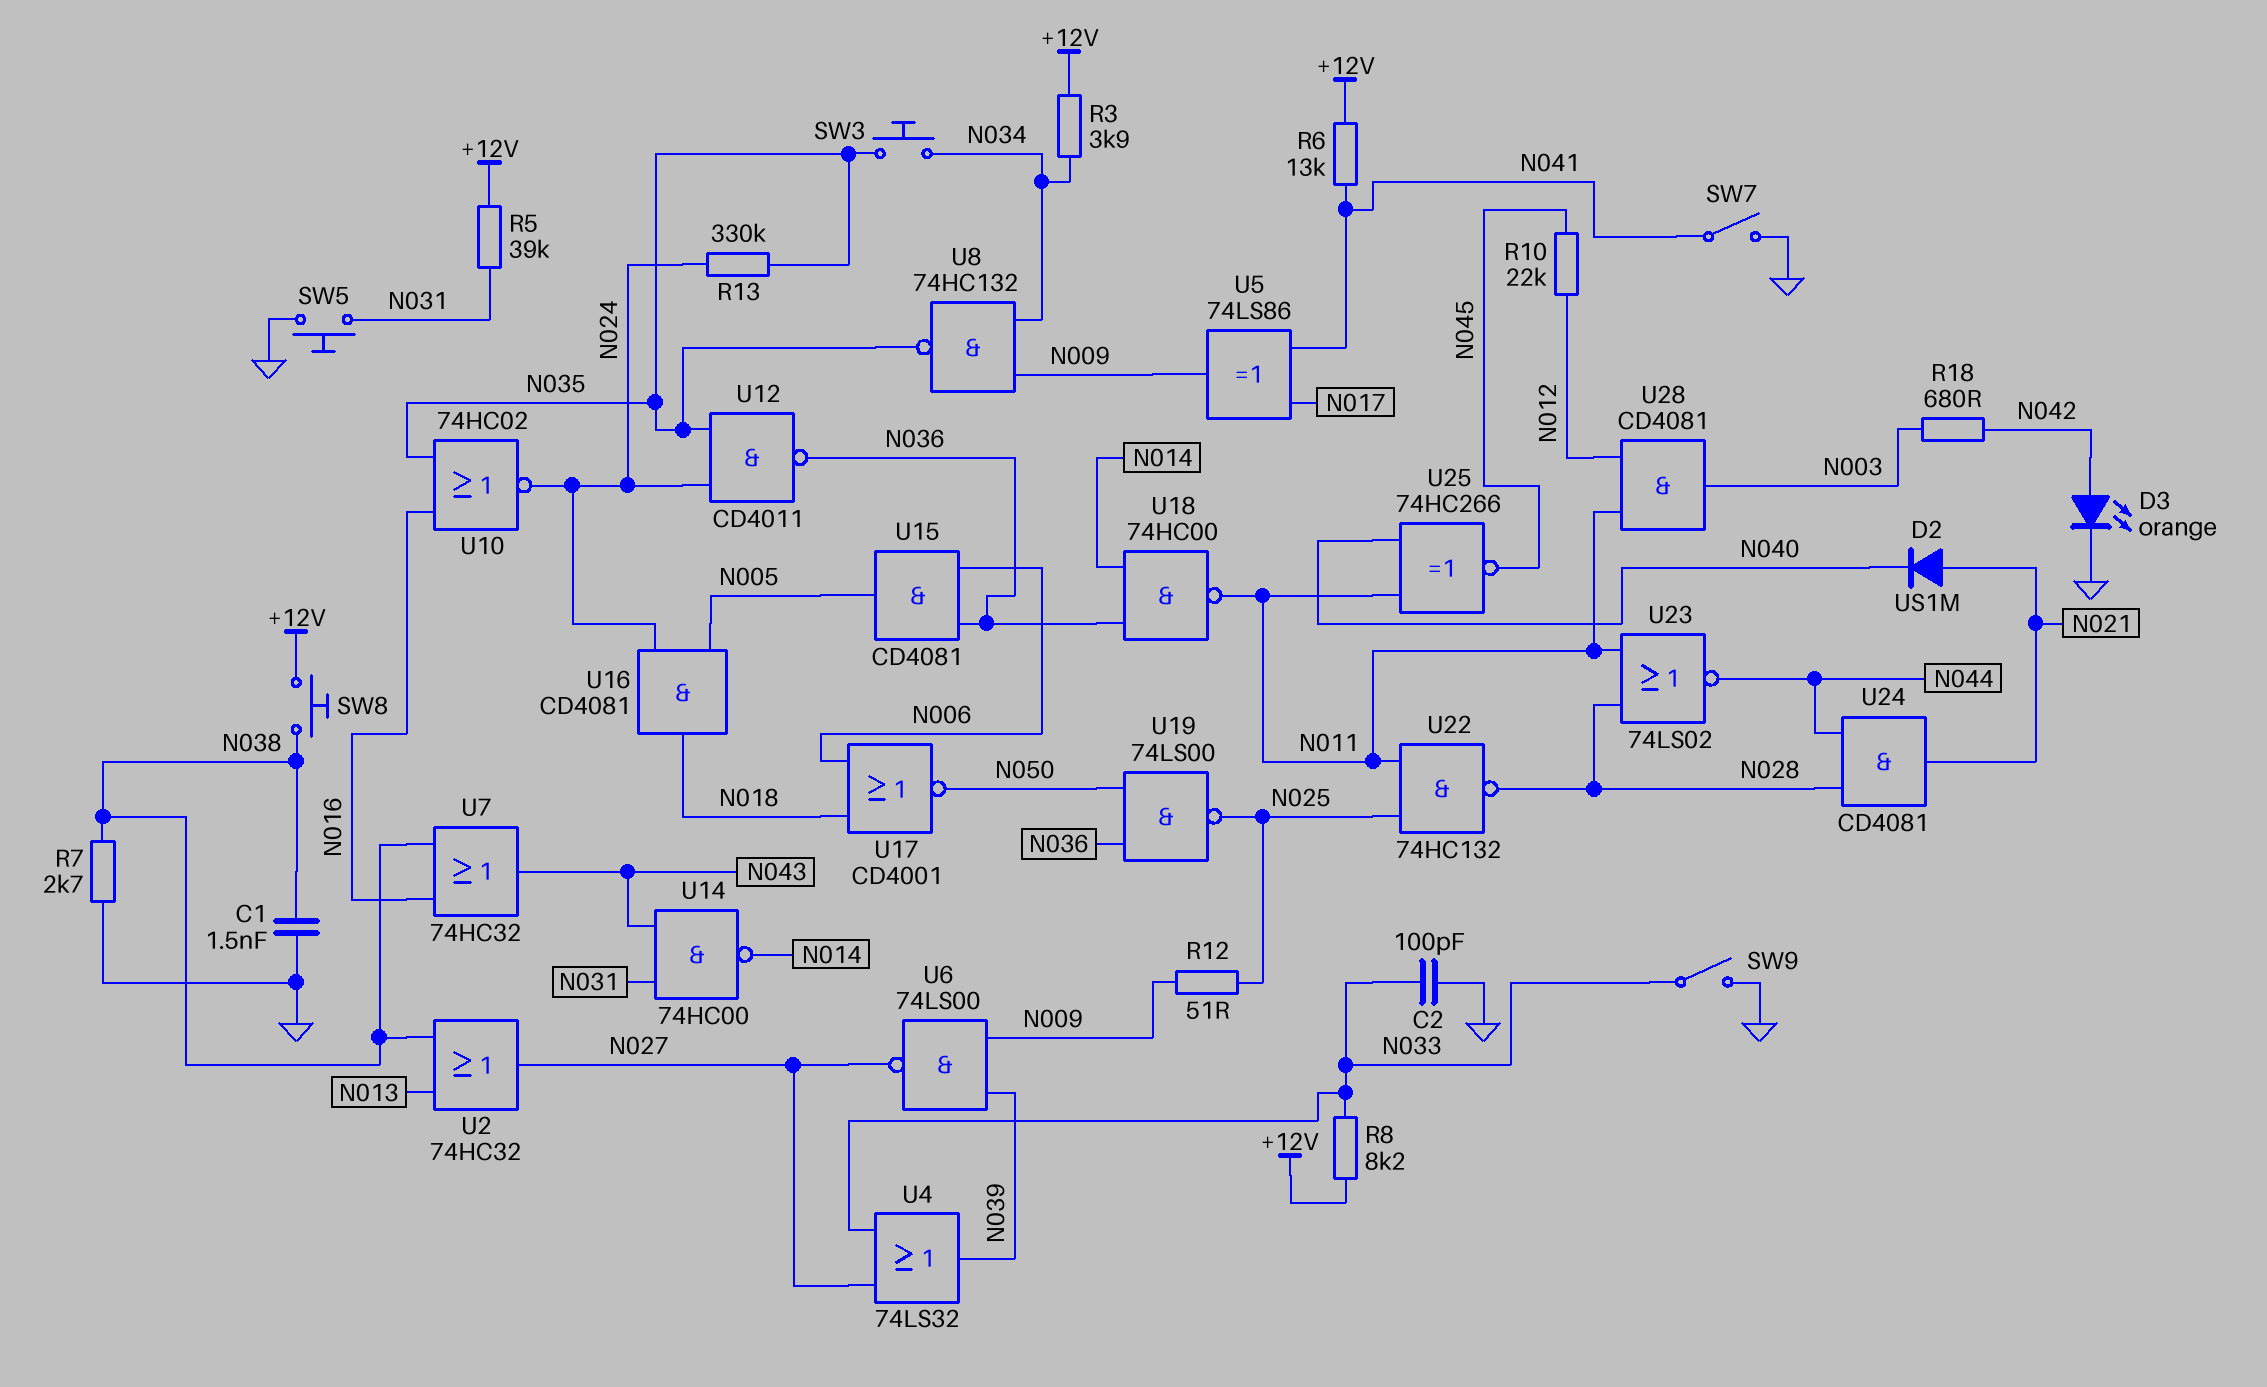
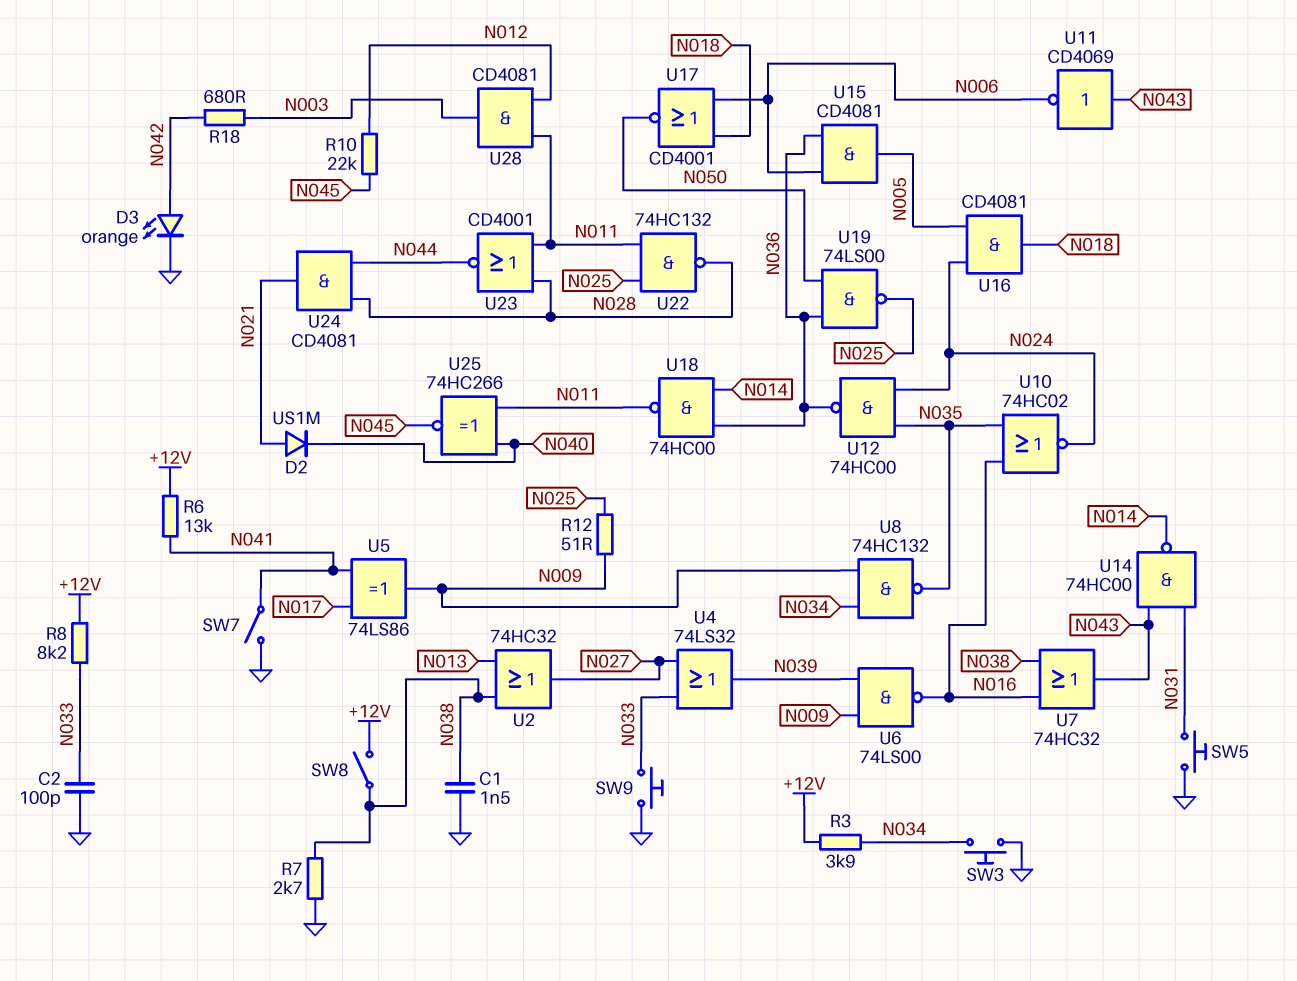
R5: 39k (+12V, N031) -> none
R13: 330k (N024, N035) -> none
SW3: button (N034, N035) -> button (GND, N034)
SW8: button (+12V, N038) -> switch (+12V, N038)
SW9: switch (GND, N033) -> button (GND, N033)
U6: NAND 74LS00 (in N009, in N039, out N027) -> NAND 74LS00 (in N009, in N039, out N016)
U11: none -> NOT CD4069 (in N043, out N006)
U12: NAND CD4011 (in N024, in N035, out N036) -> NAND 74HC00 (in N024, in N035, out N036)
U23: NOR 74LS02 (in N011, in N028, out N044) -> NOR CD4001 (in N011, in N028, out N044)

